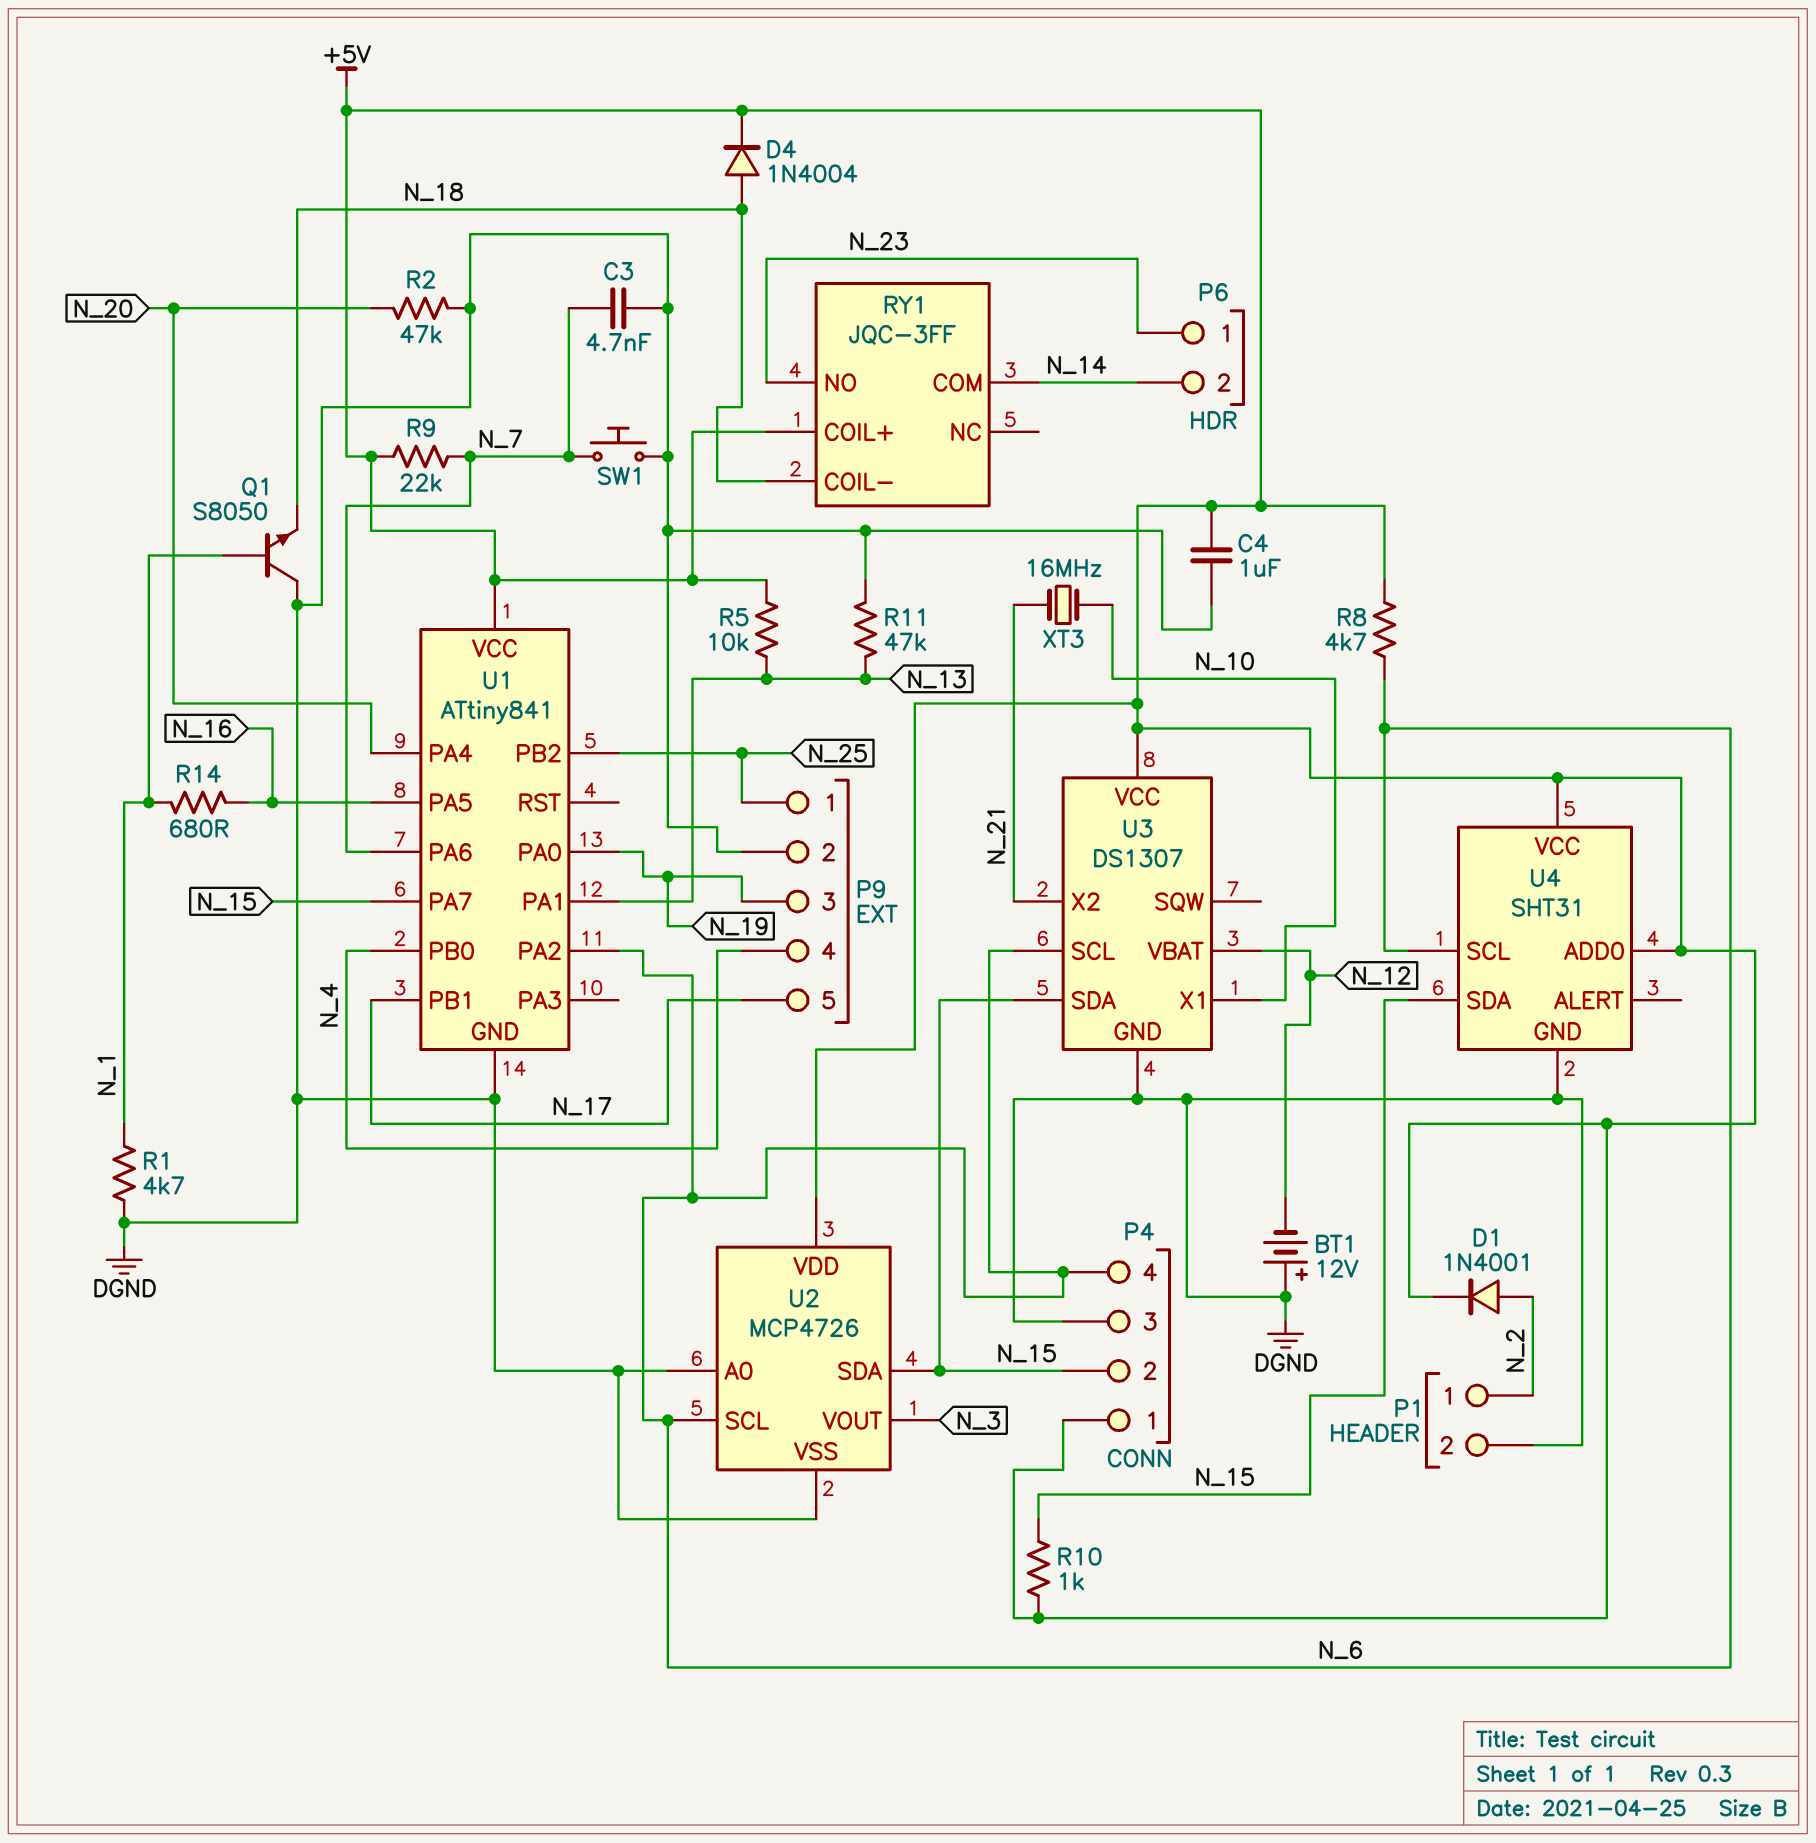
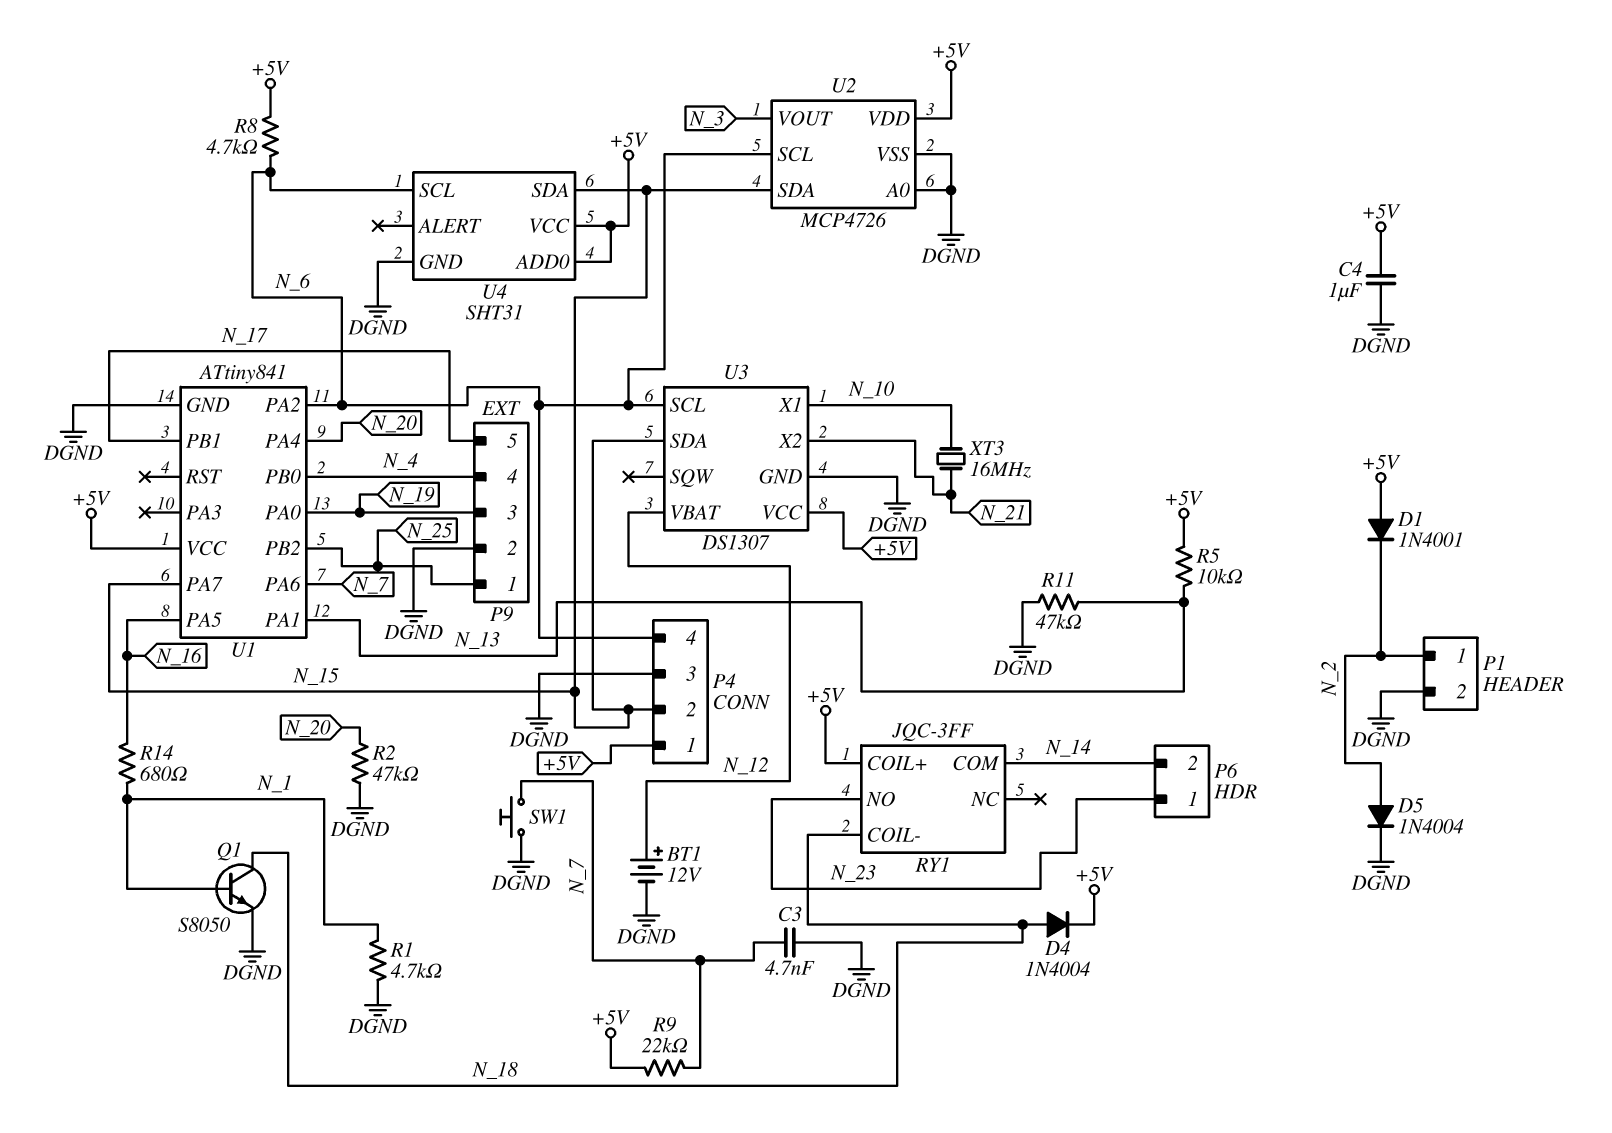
BT1: 12V (plus DGND, minus N_12) -> 12V (plus N_12, minus DGND)
D1: diode 1N4001 (A N_2, K +5V) -> diode 1N4001 (A +5V, K N_2)
D5: none -> diode 1N4004 (A N_2, K DGND)
Q1: NPN S8050 (B N_1, C DGND, E N_18) -> NPN S8050 (B N_1, C N_18, E DGND)
R10: 1k (+5V, N_15) -> none

